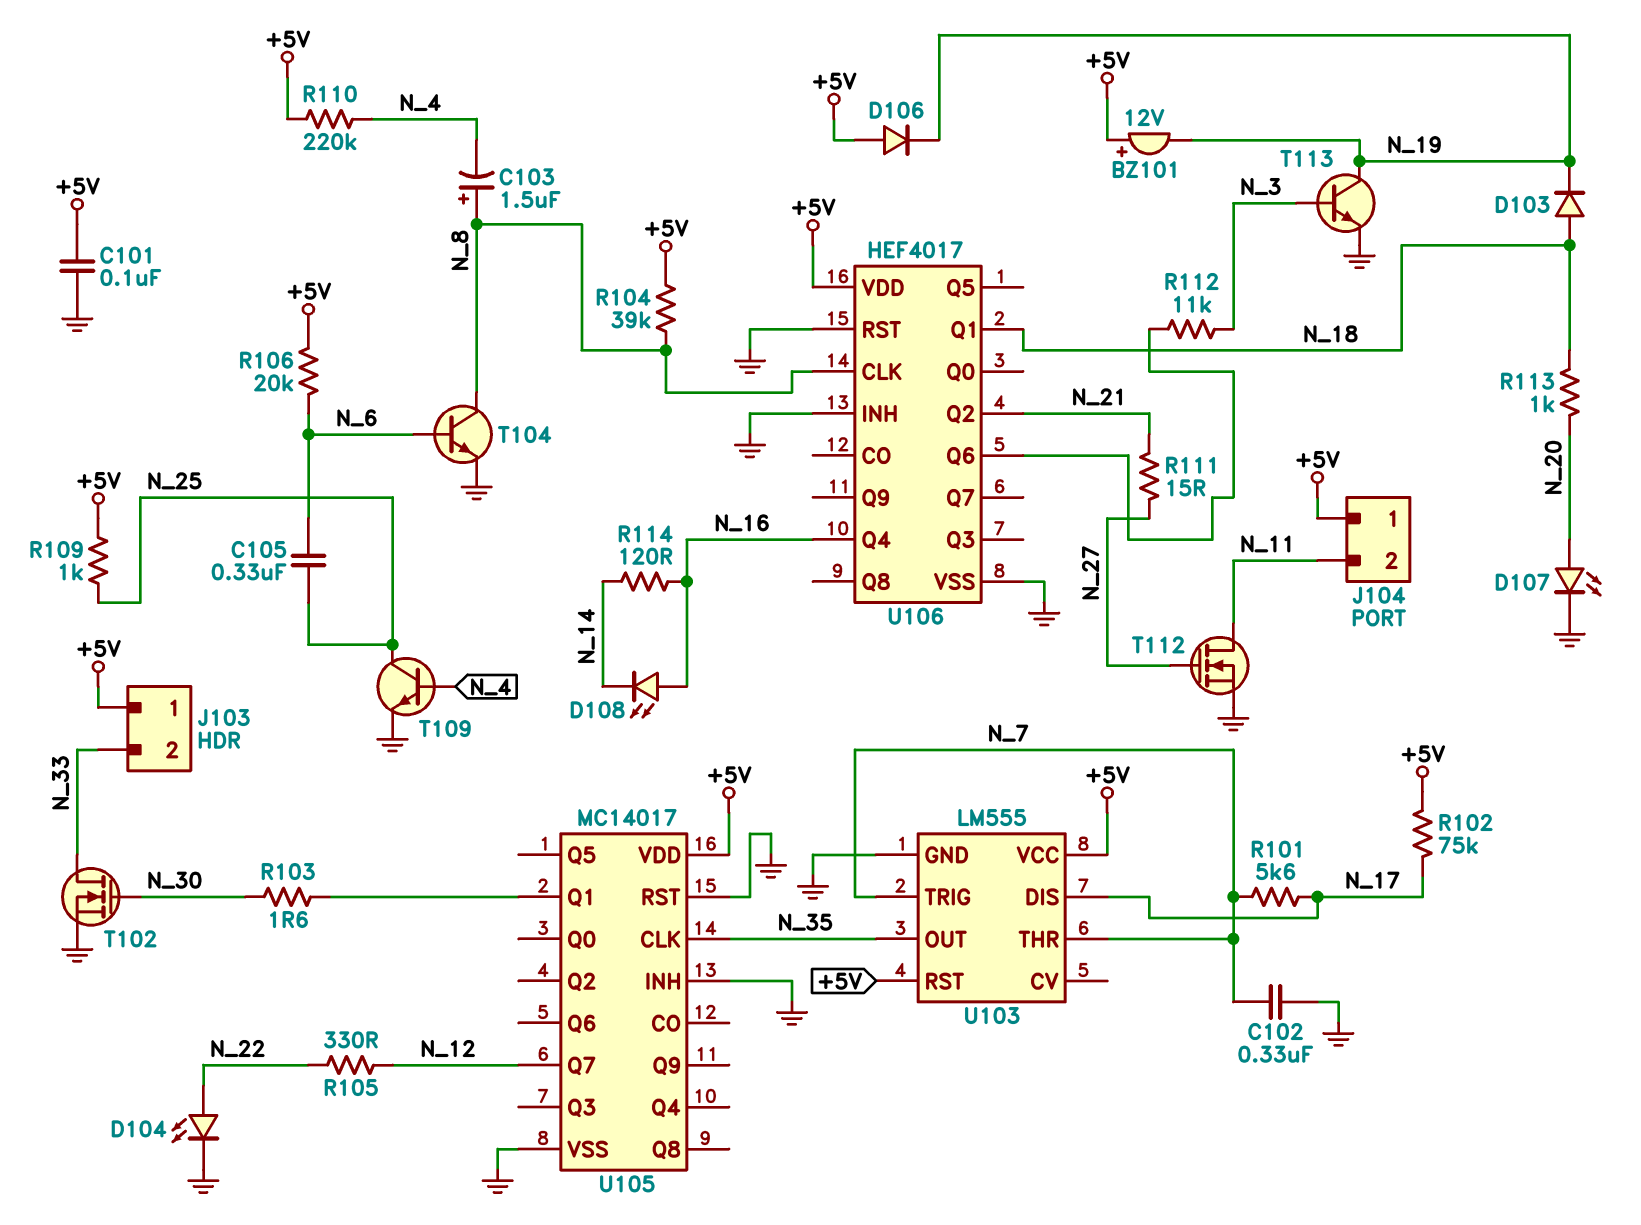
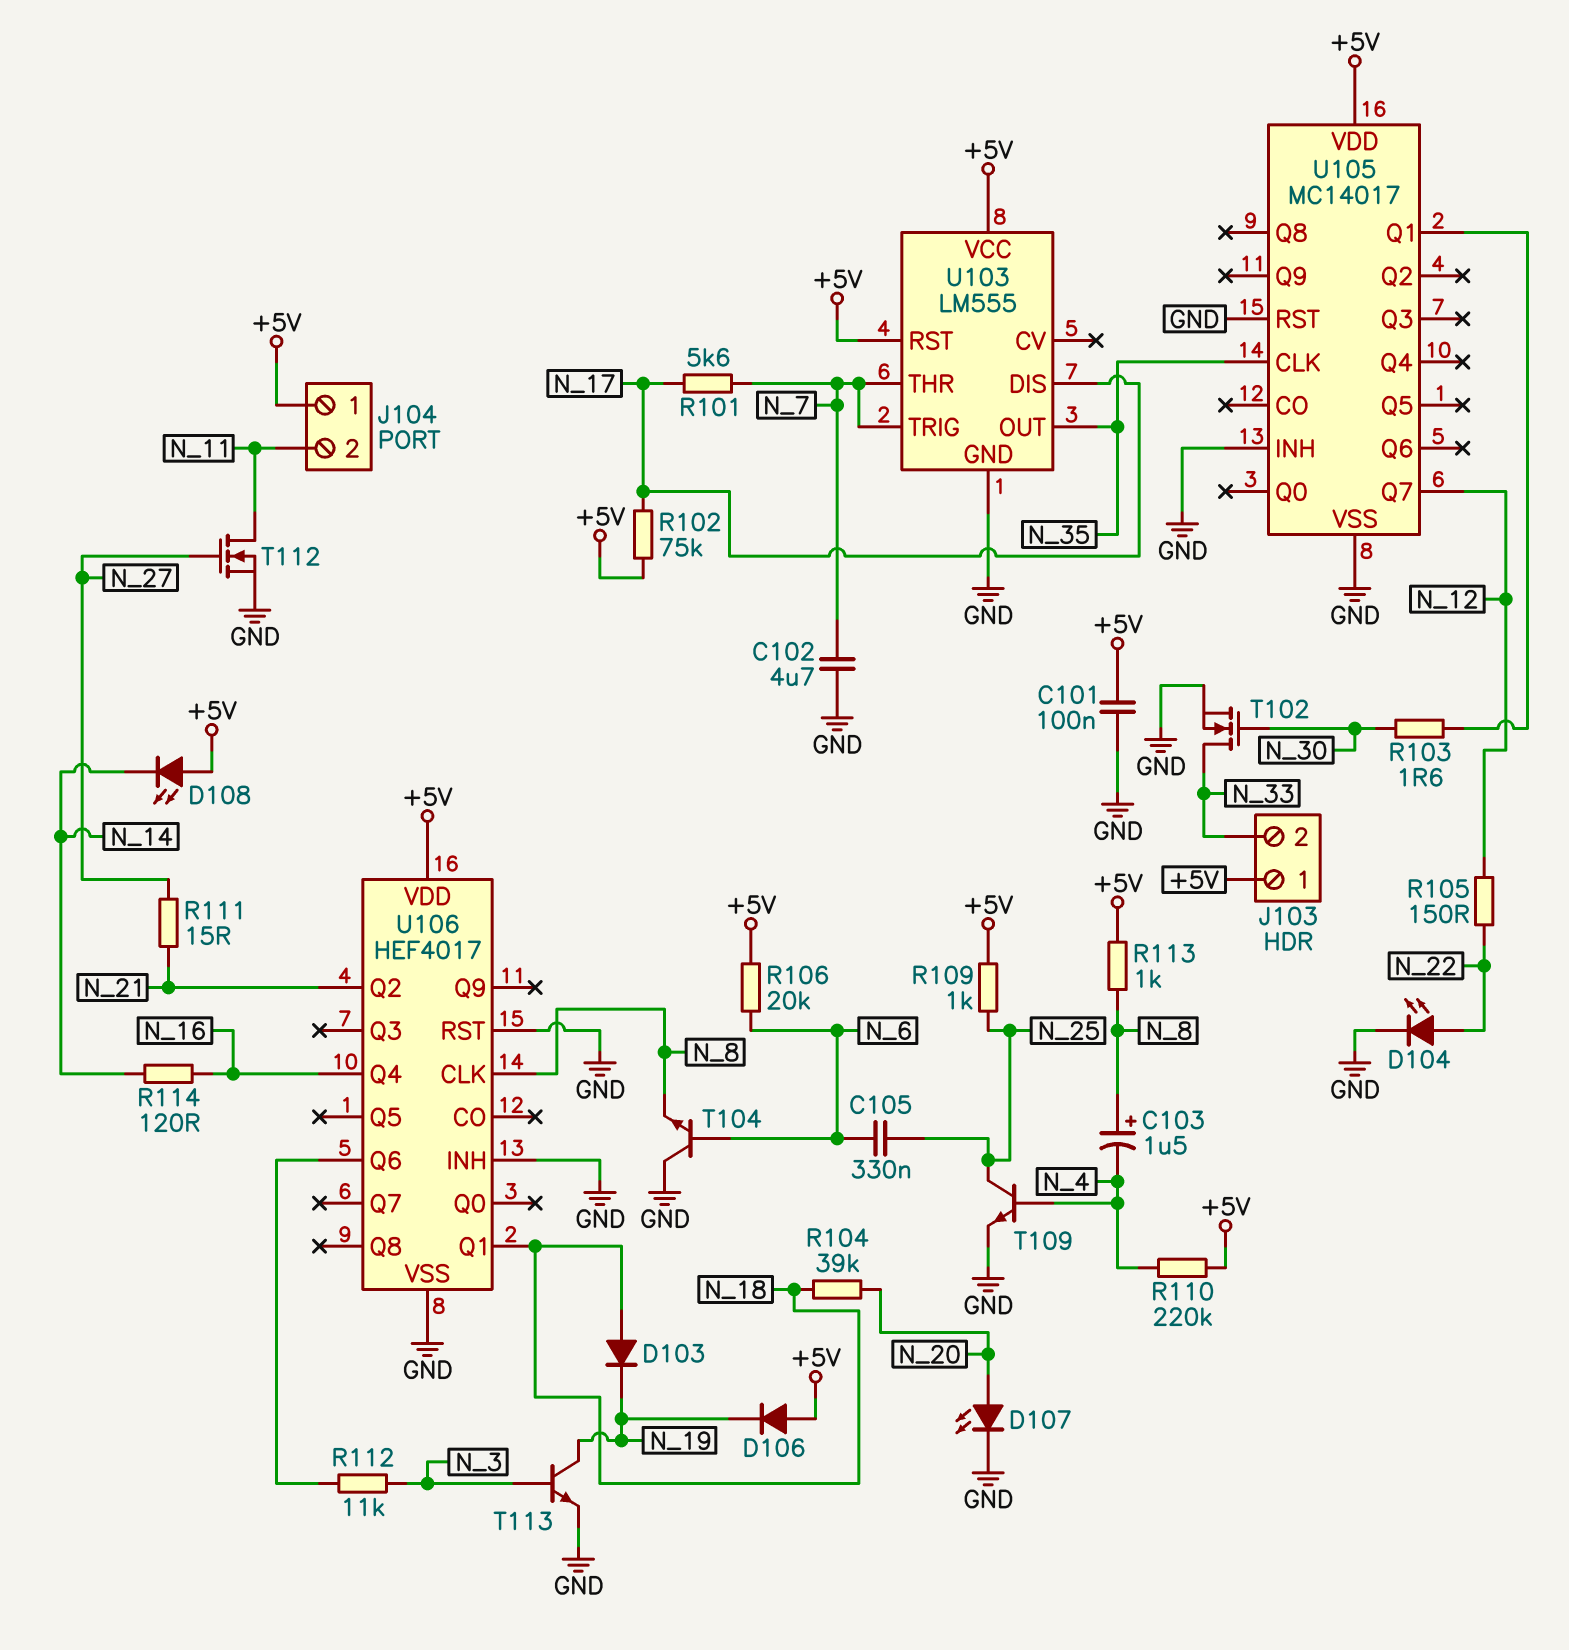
BZ101: buzzer 12V (plus +5V, minus N_19) -> none
C102: 330nF (GND, N_7) -> 4.7uF (GND, N_7)
D108: LED (A N_16, K N_14) -> LED (A +5V, K N_14)
R104: 39k (+5V, N_8) -> 39k (N_18, N_20)
R105: 330 (N_12, N_22) -> 150 (N_12, N_22)
R113: 1k (N_18, N_20) -> 1k (+5V, N_8)
T104: NPN (B N_6, C N_8, E GND) -> NPN (B N_6, C GND, E N_8)

